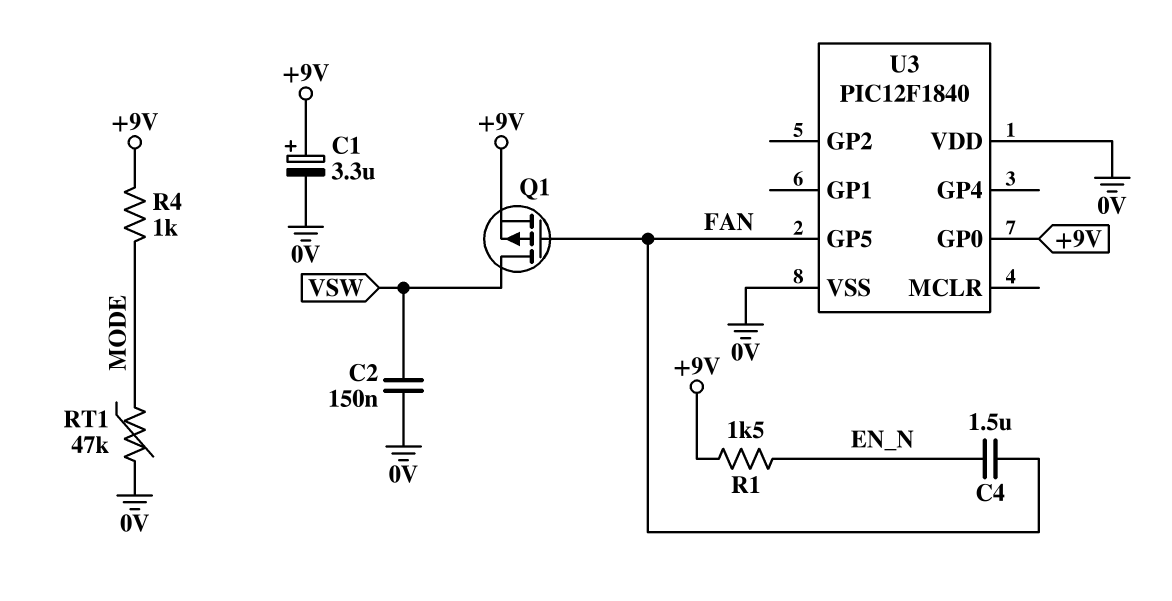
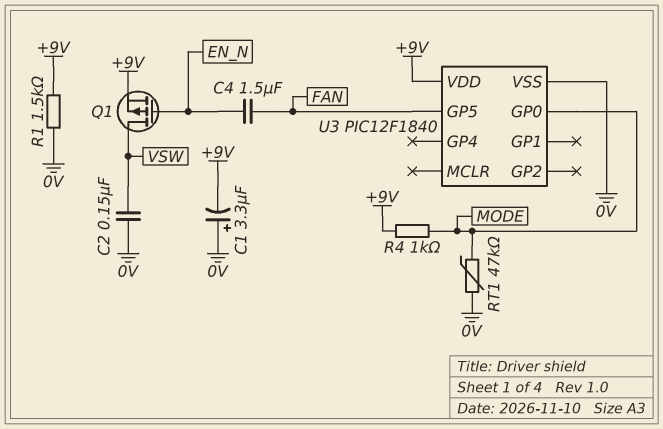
C1: 3.3uF (plus +9V, minus 0V) -> 3.3uF (plus 0V, minus +9V)
Q1: PMOS (G FAN, D VSW, S +9V) -> PMOS (G EN_N, D VSW, S +9V)
R1: 1.5k (+9V, EN_N) -> 1.5k (+9V, 0V)
U3 pin GP0: +9V -> MODE
U3 pin VDD: 0V -> +9V

